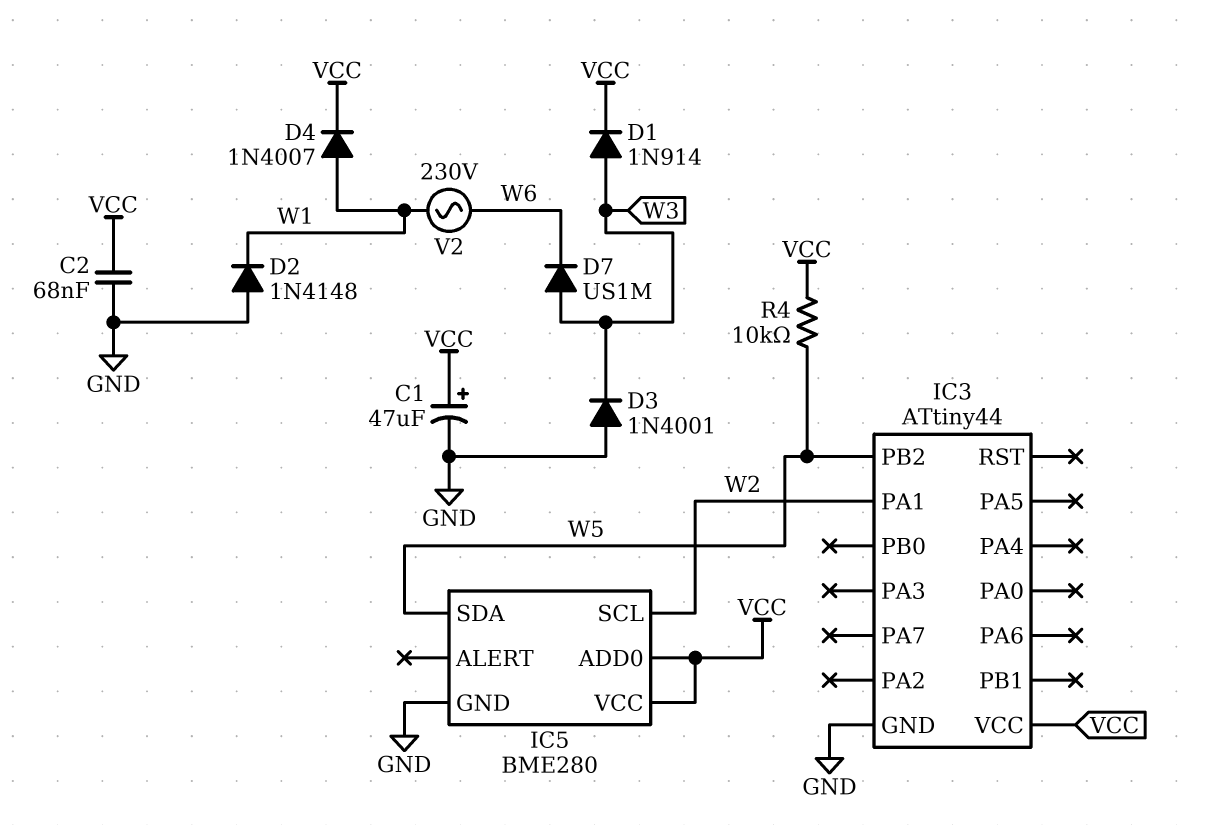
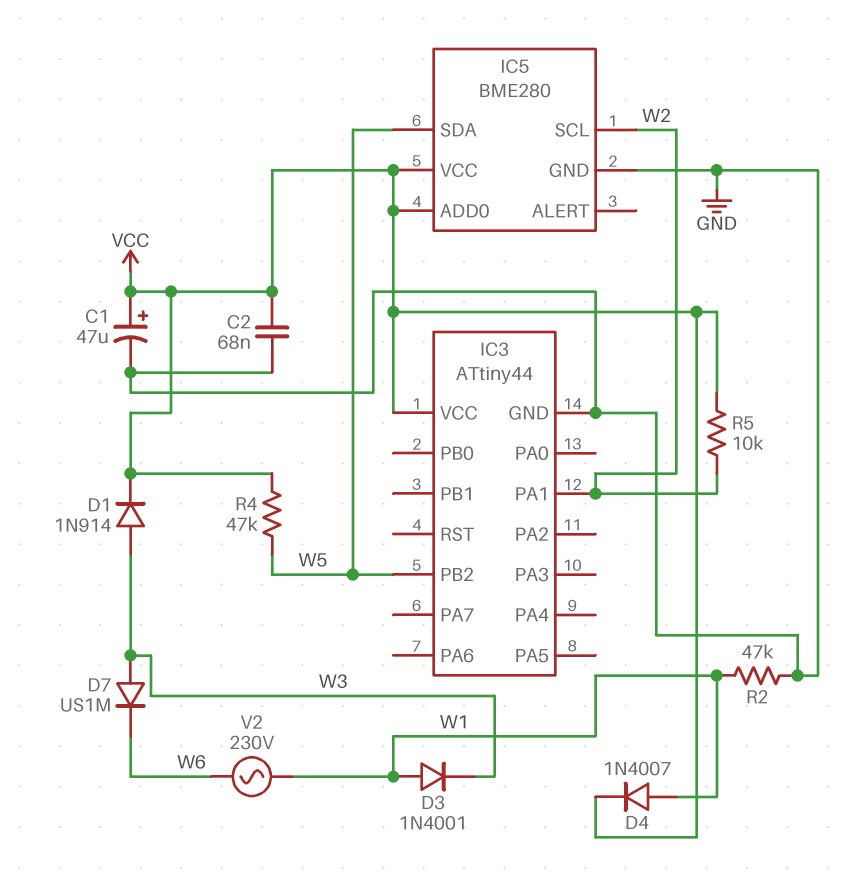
D2: diode 1N4148 (A GND, K W1) -> none
D3: diode 1N4001 (A GND, K W3) -> diode 1N4001 (A W1, K W3)
R2: none -> 47k (GND, W1)
R4: 10k (VCC, W5) -> 47k (VCC, W5)
R5: none -> 10k (VCC, W2)

